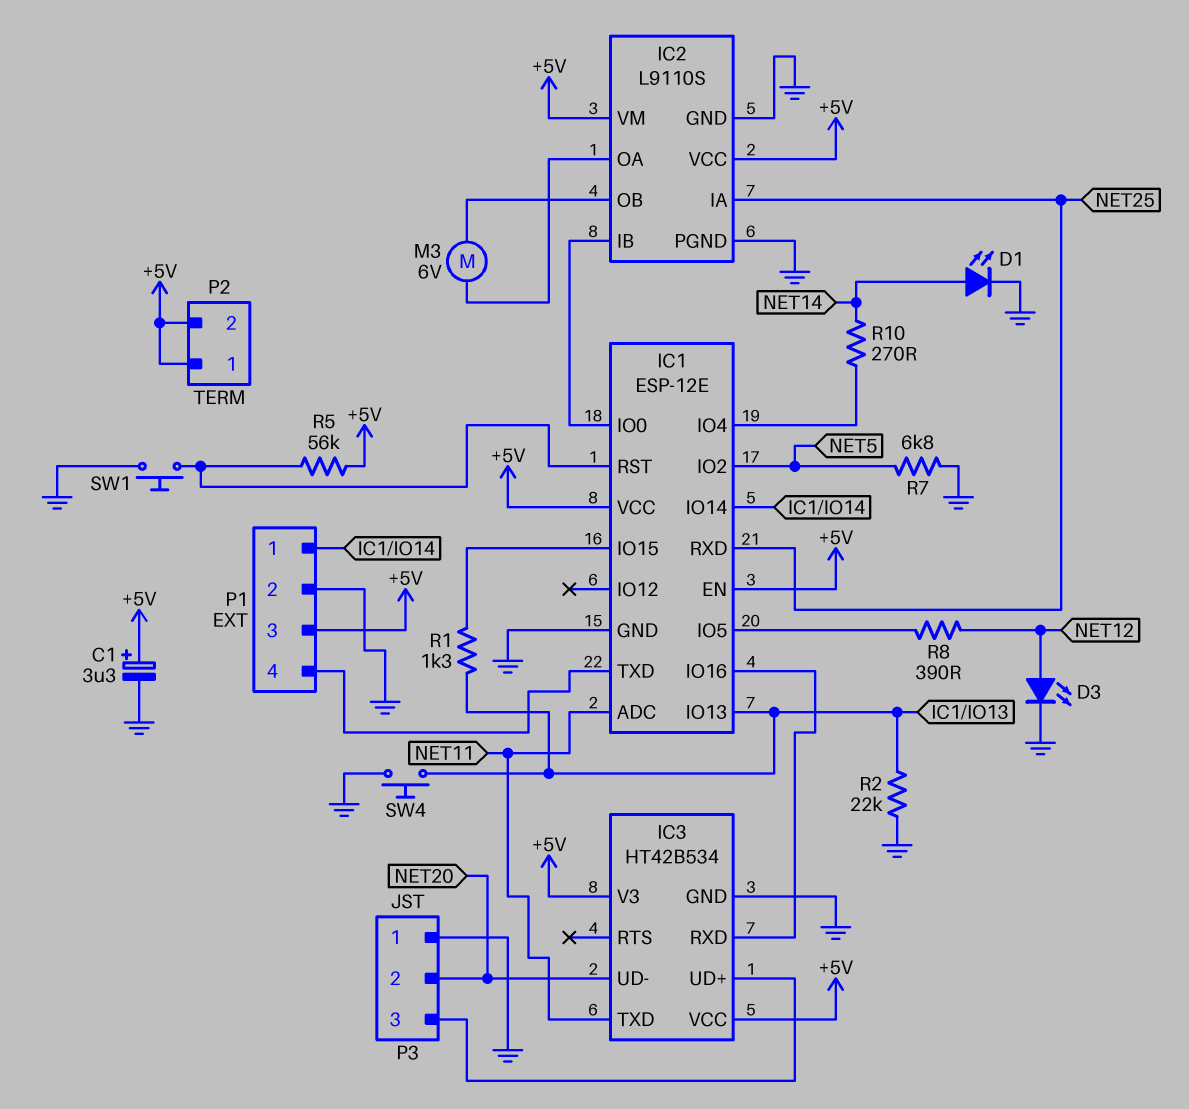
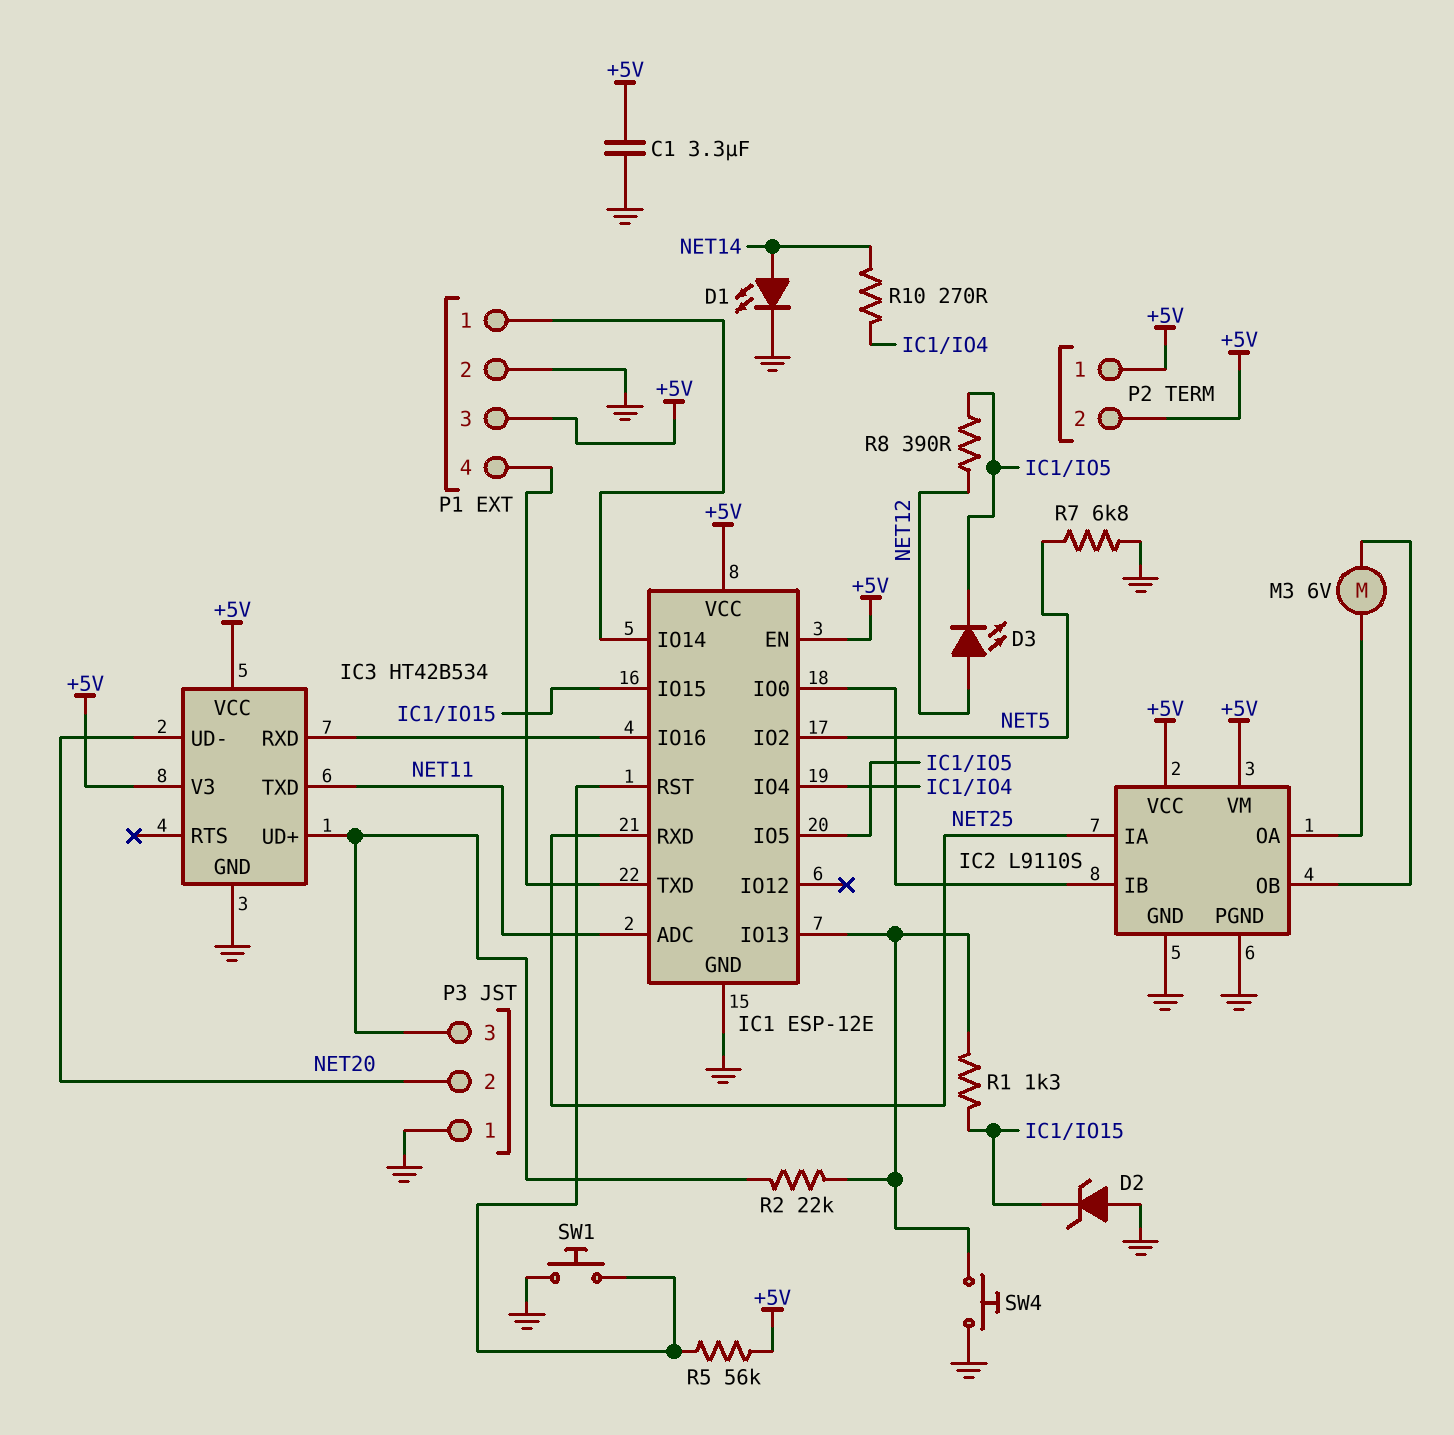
C1: 3.3uF (plus +5V, minus GND) -> 3.3uF (+5V, GND)
D2: none -> zener (A GND, K IC1/IO15)
D3: LED (A NET12, K GND) -> LED (A NET12, K IC1/IO5)
R2: 22k (GND, IC1/IO13) -> 22k (IC1/IO13, IC3/UD+)

